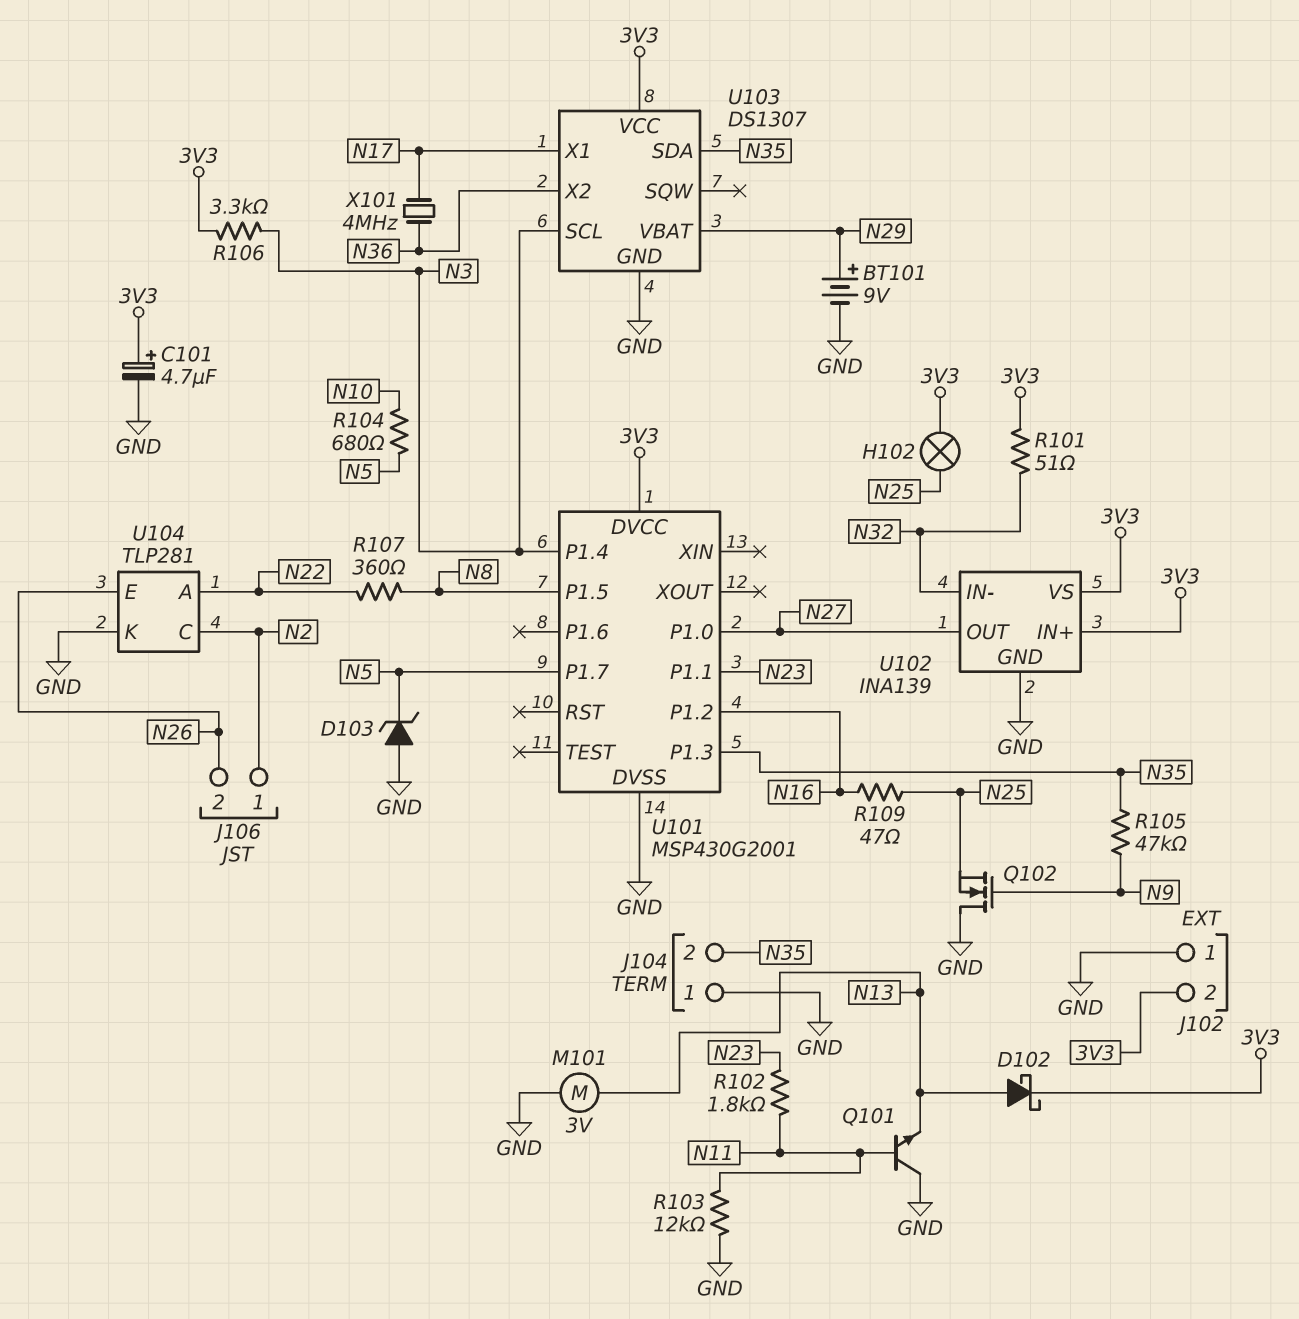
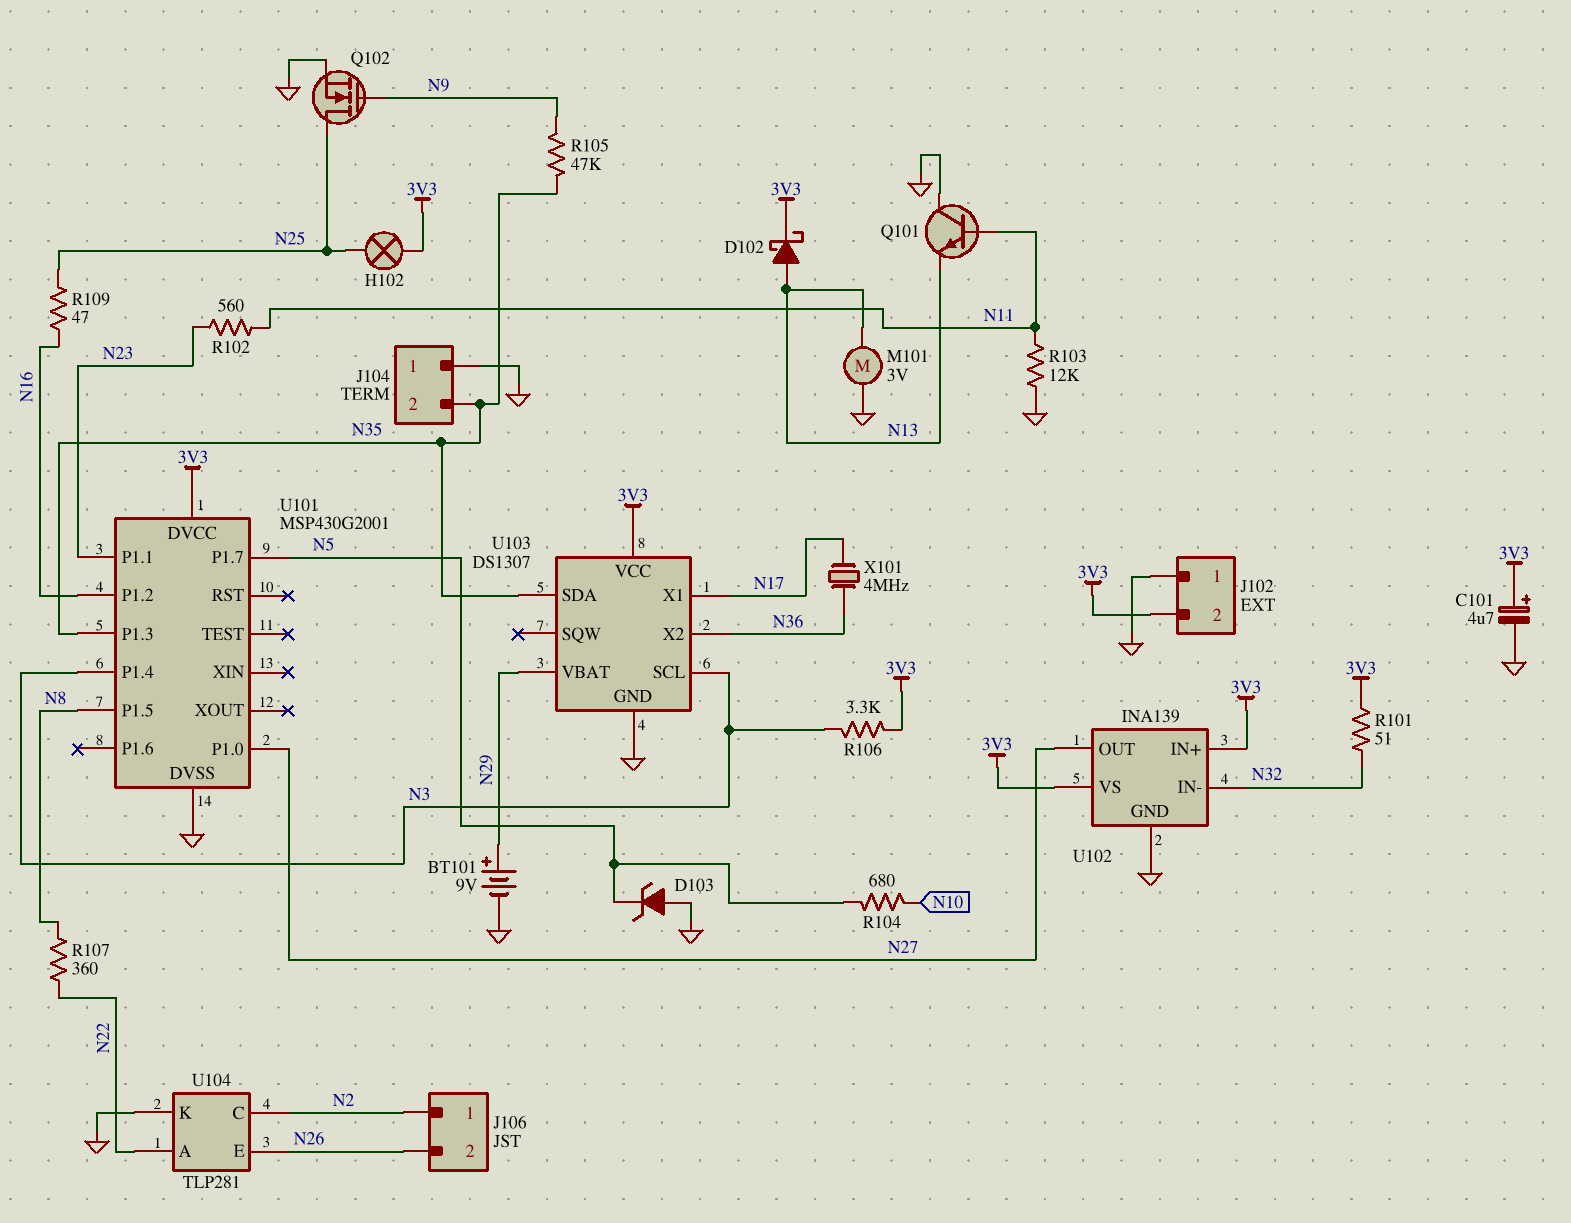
Q102: NMOS (G N9, D GND, S N25) -> NMOS (G N9, D N25, S GND)
R102: 1.8k (N11, N23) -> 560 (N11, N23)

